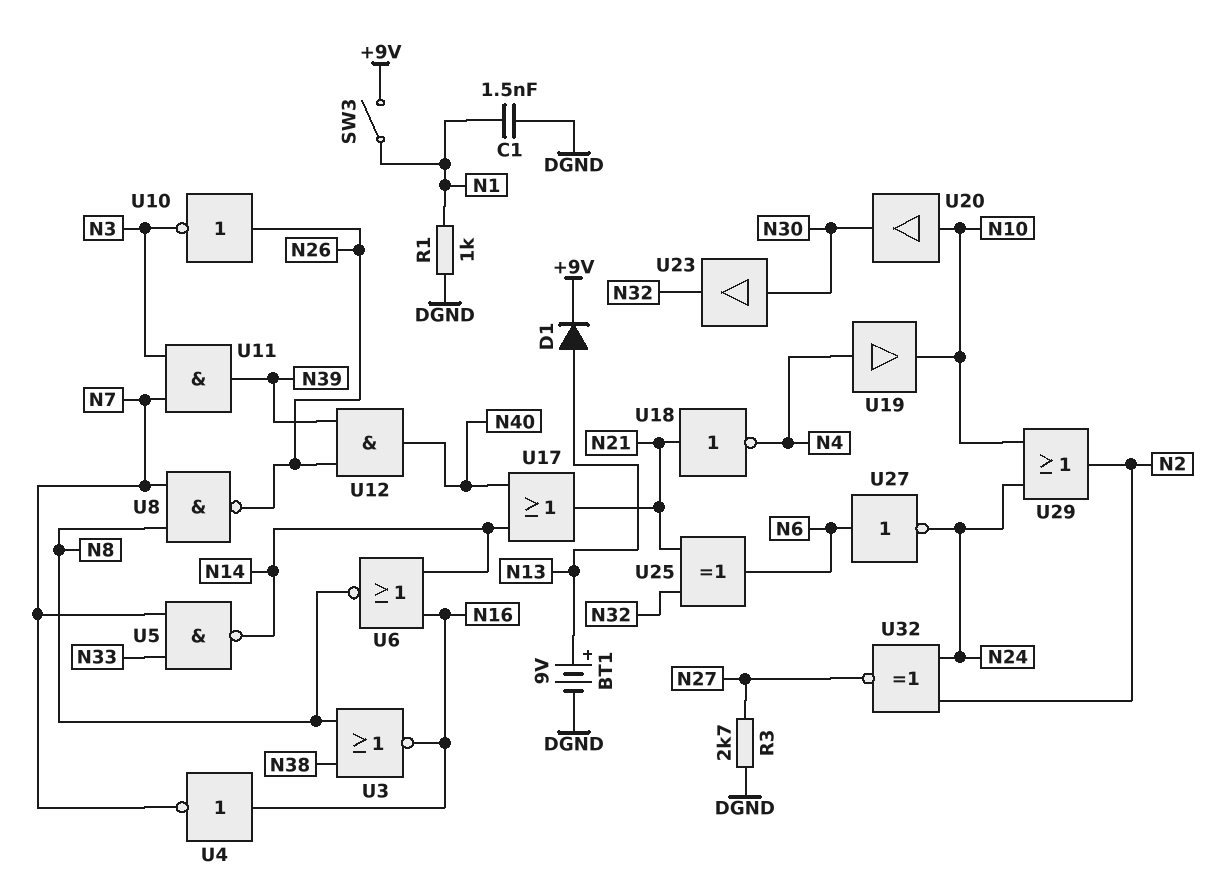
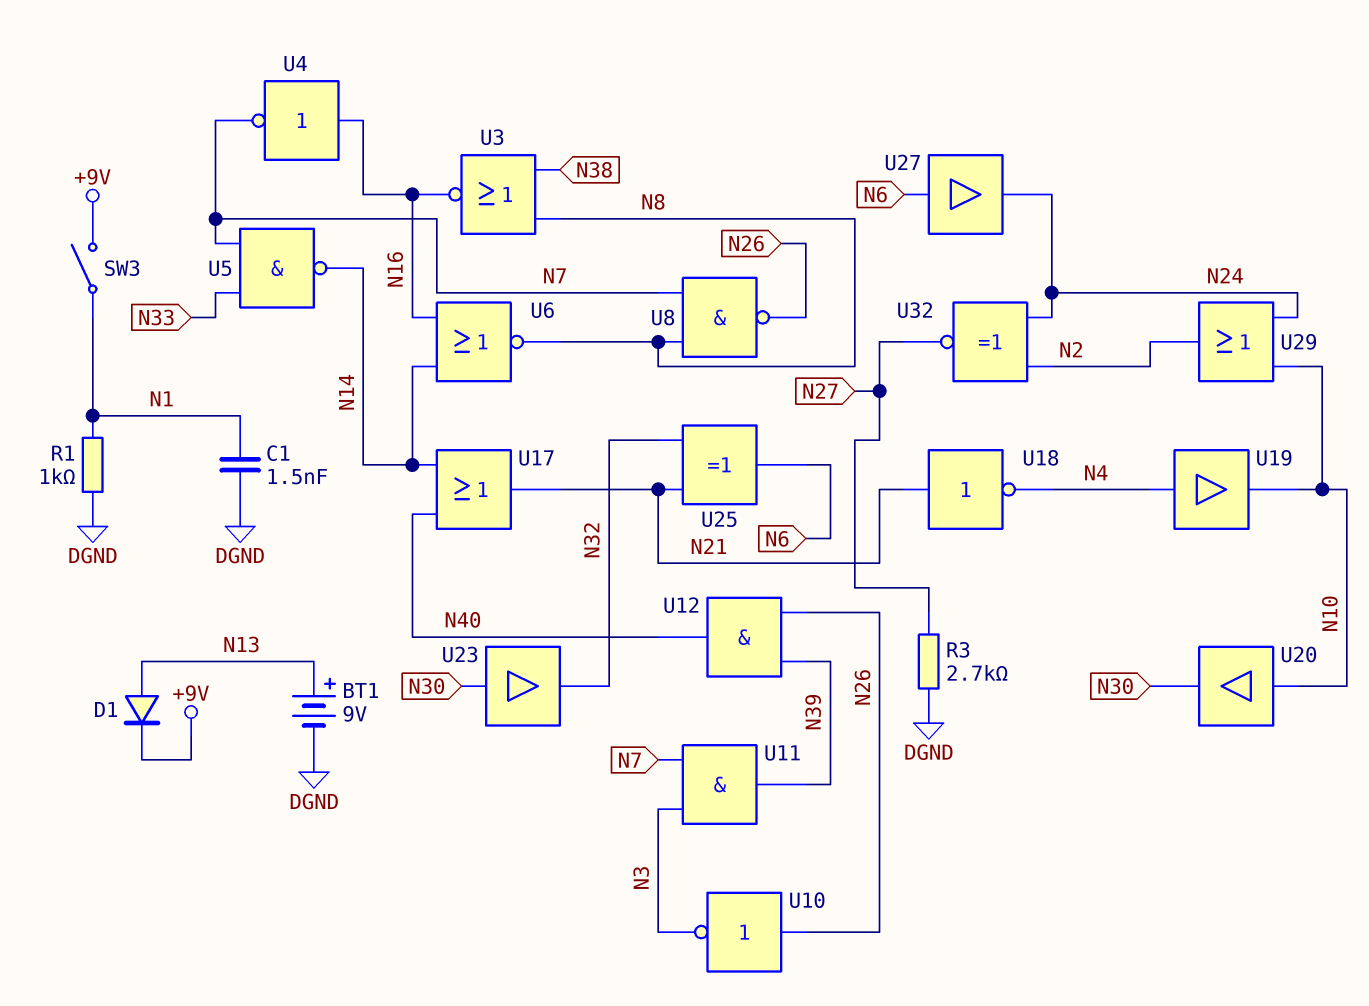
U27: NOT (in N6, out N24) -> buffer (in N6, out N24)

